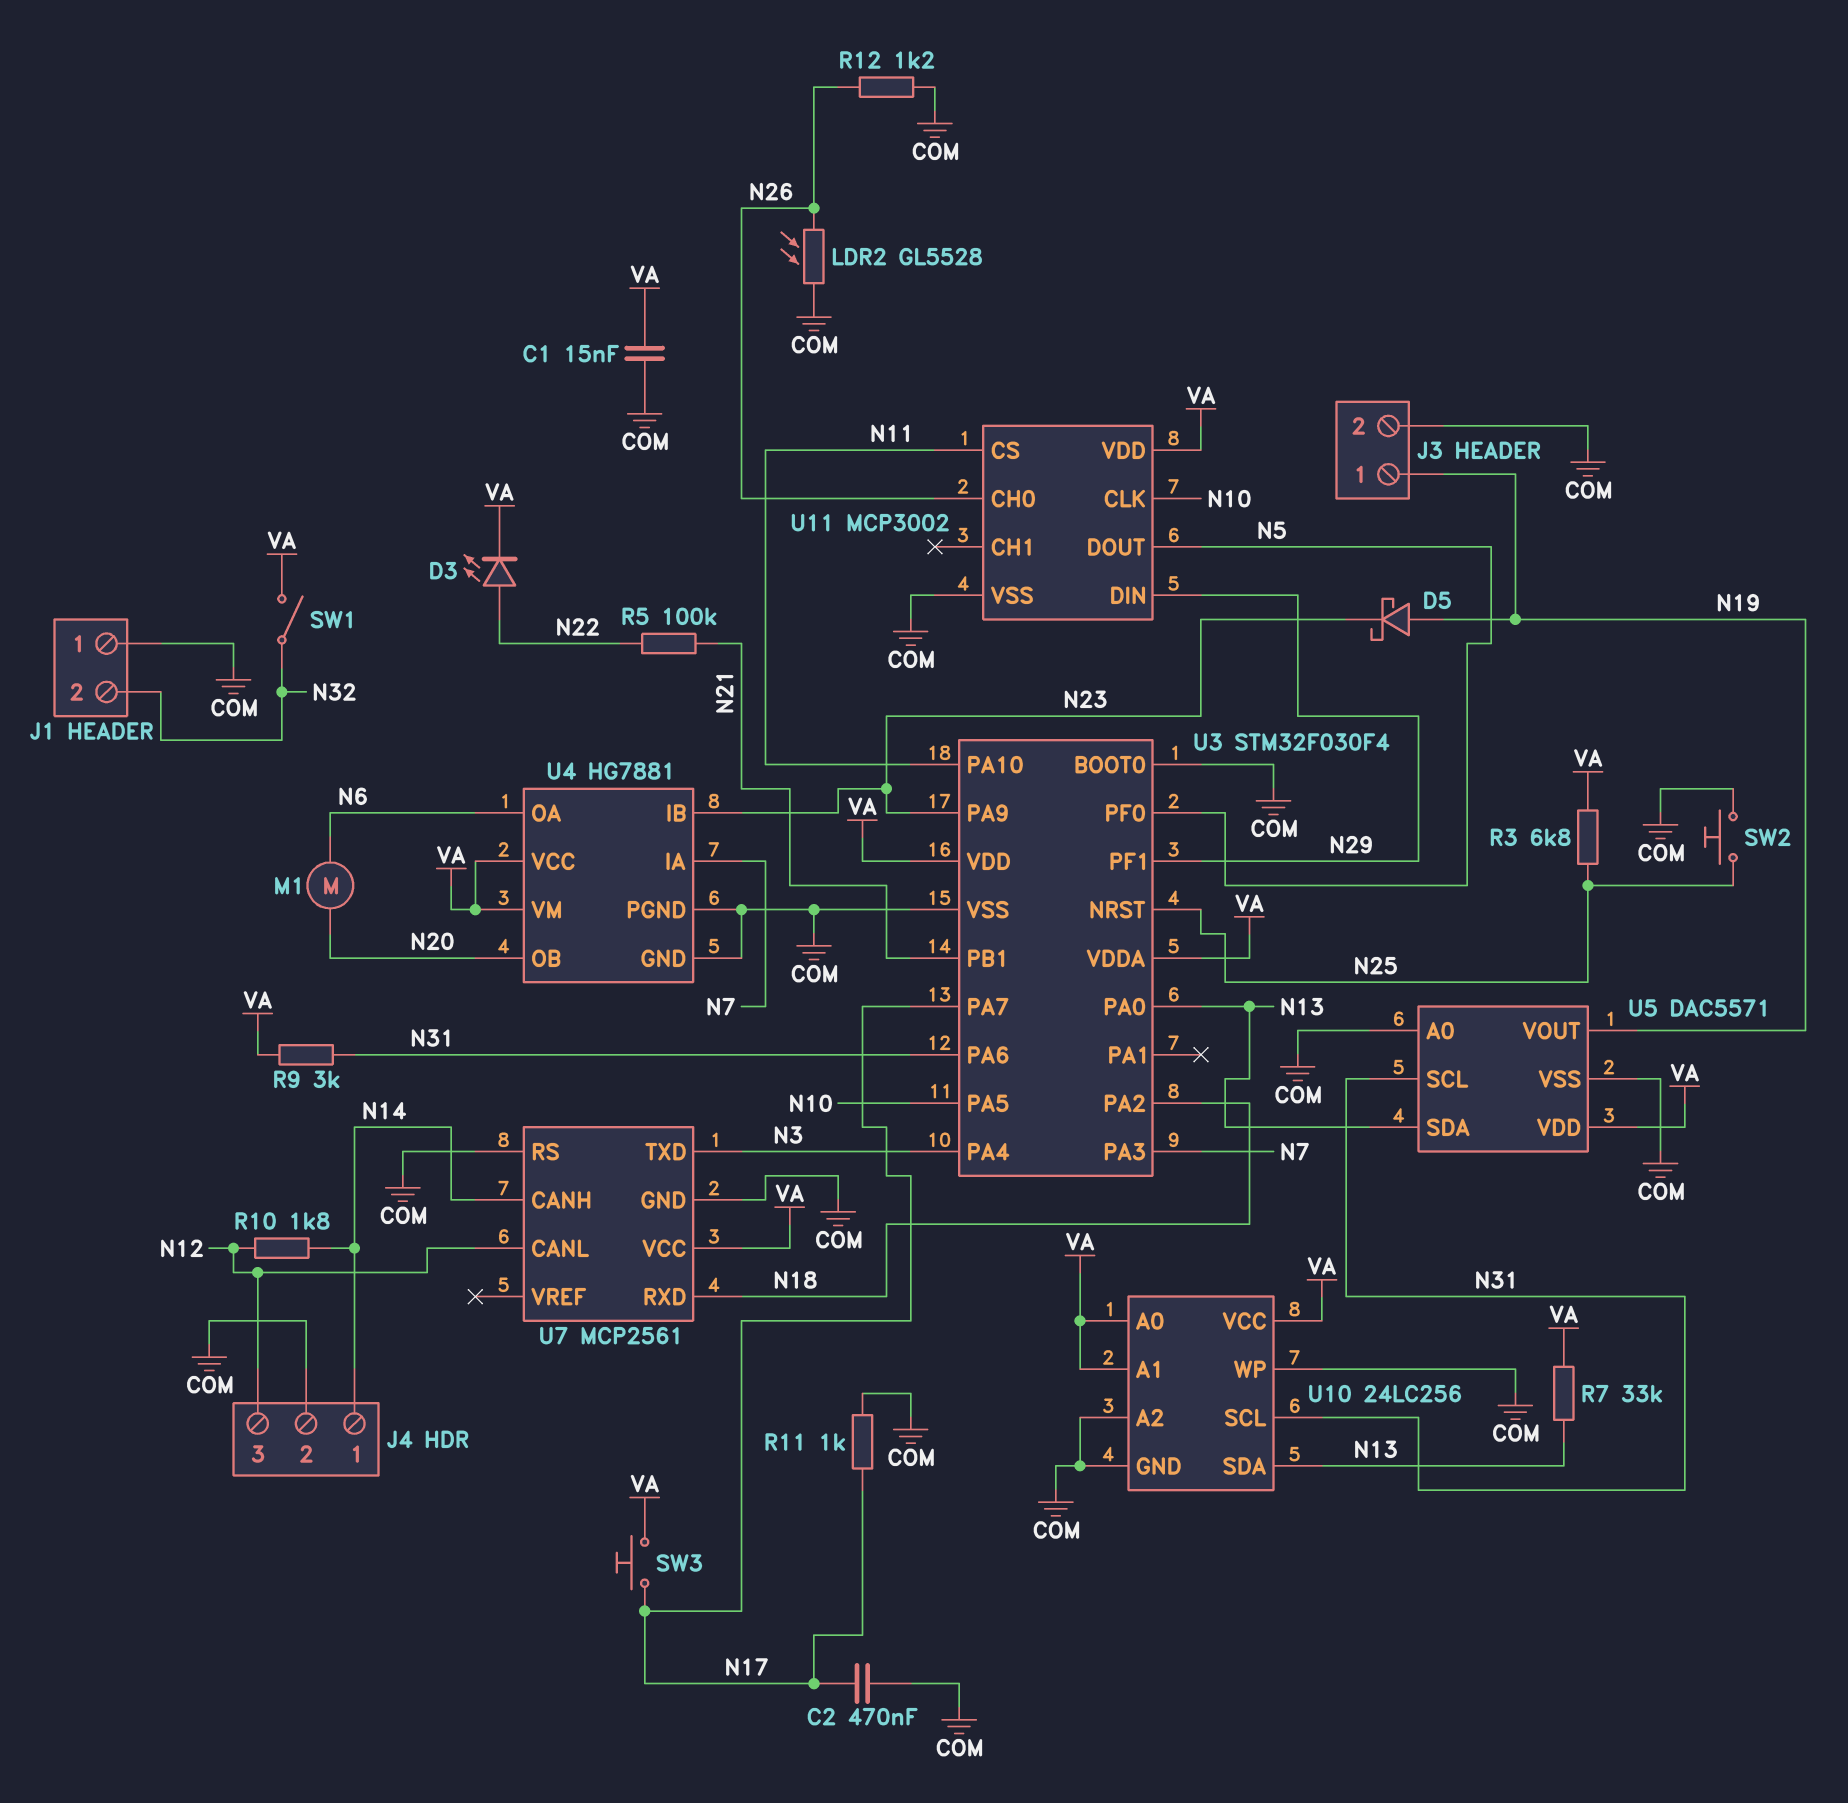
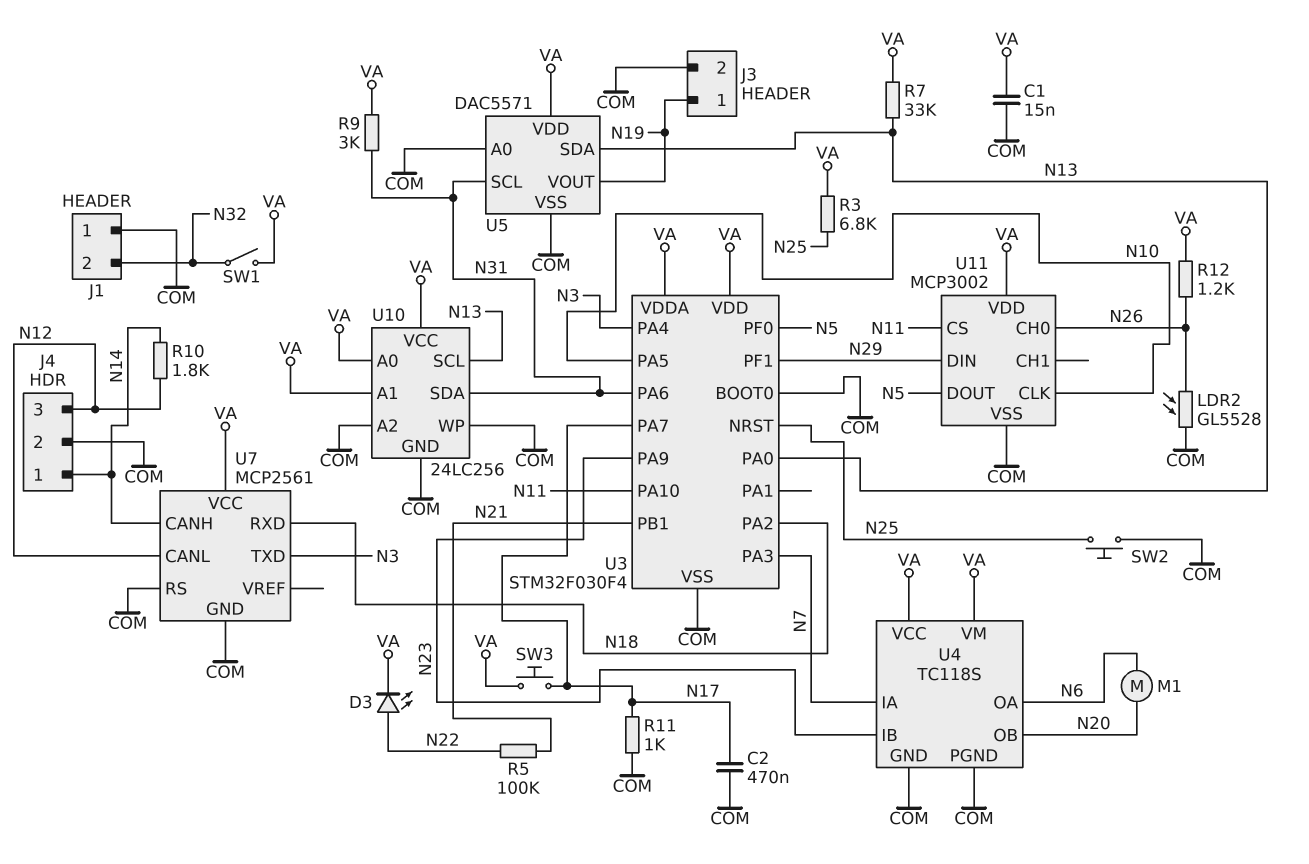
D5: schottky (A N19, K N23) -> none
R12: 1.2k (COM, N26) -> 1.2k (N26, VA)
U4: HG7881 -> TC118S
U10 pin SCL: N31 -> N13
U10 pin SDA: N13 -> N31

